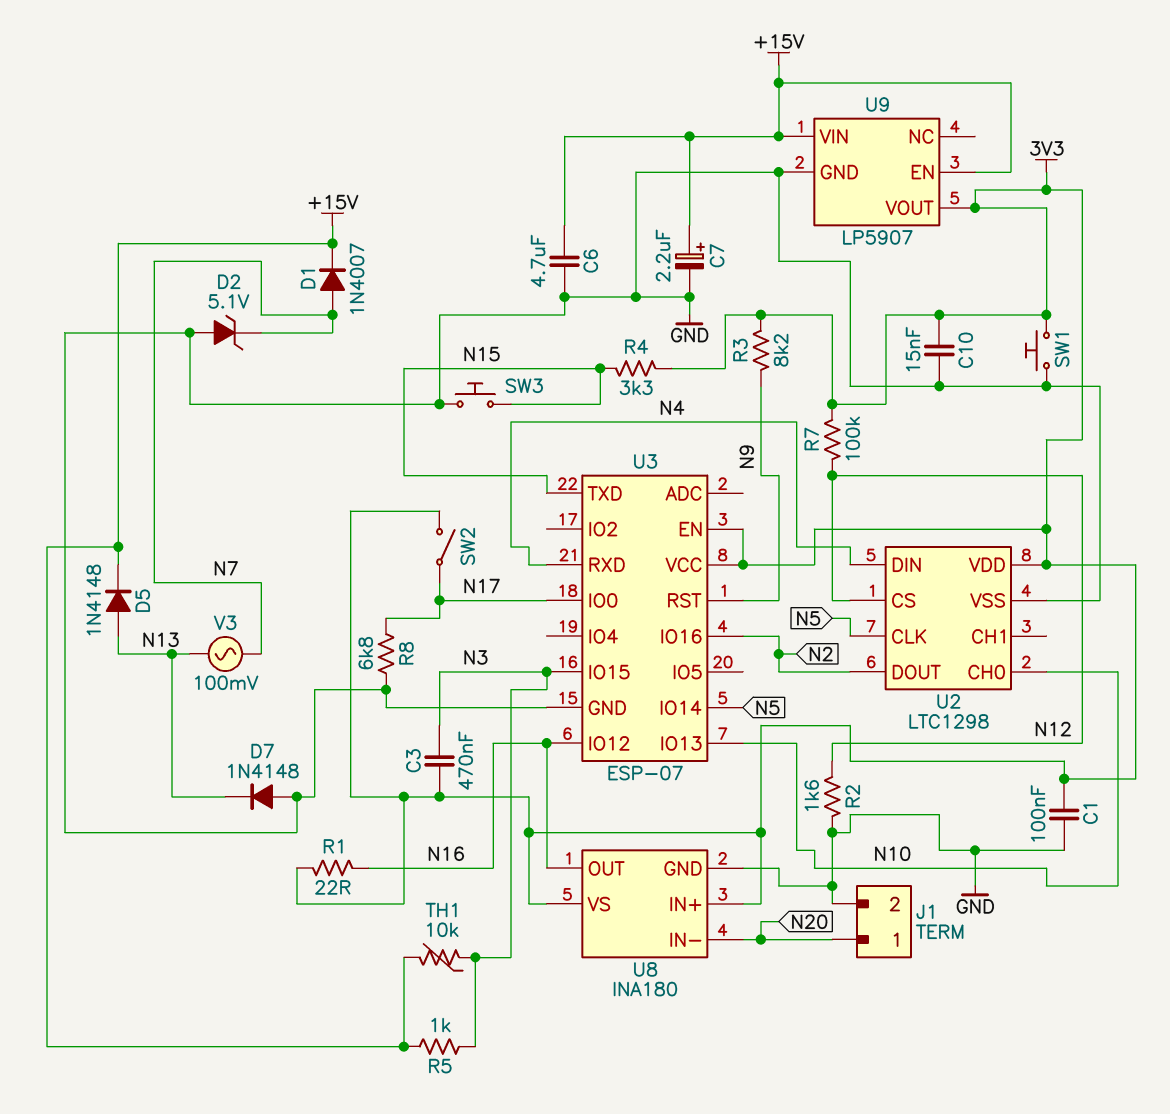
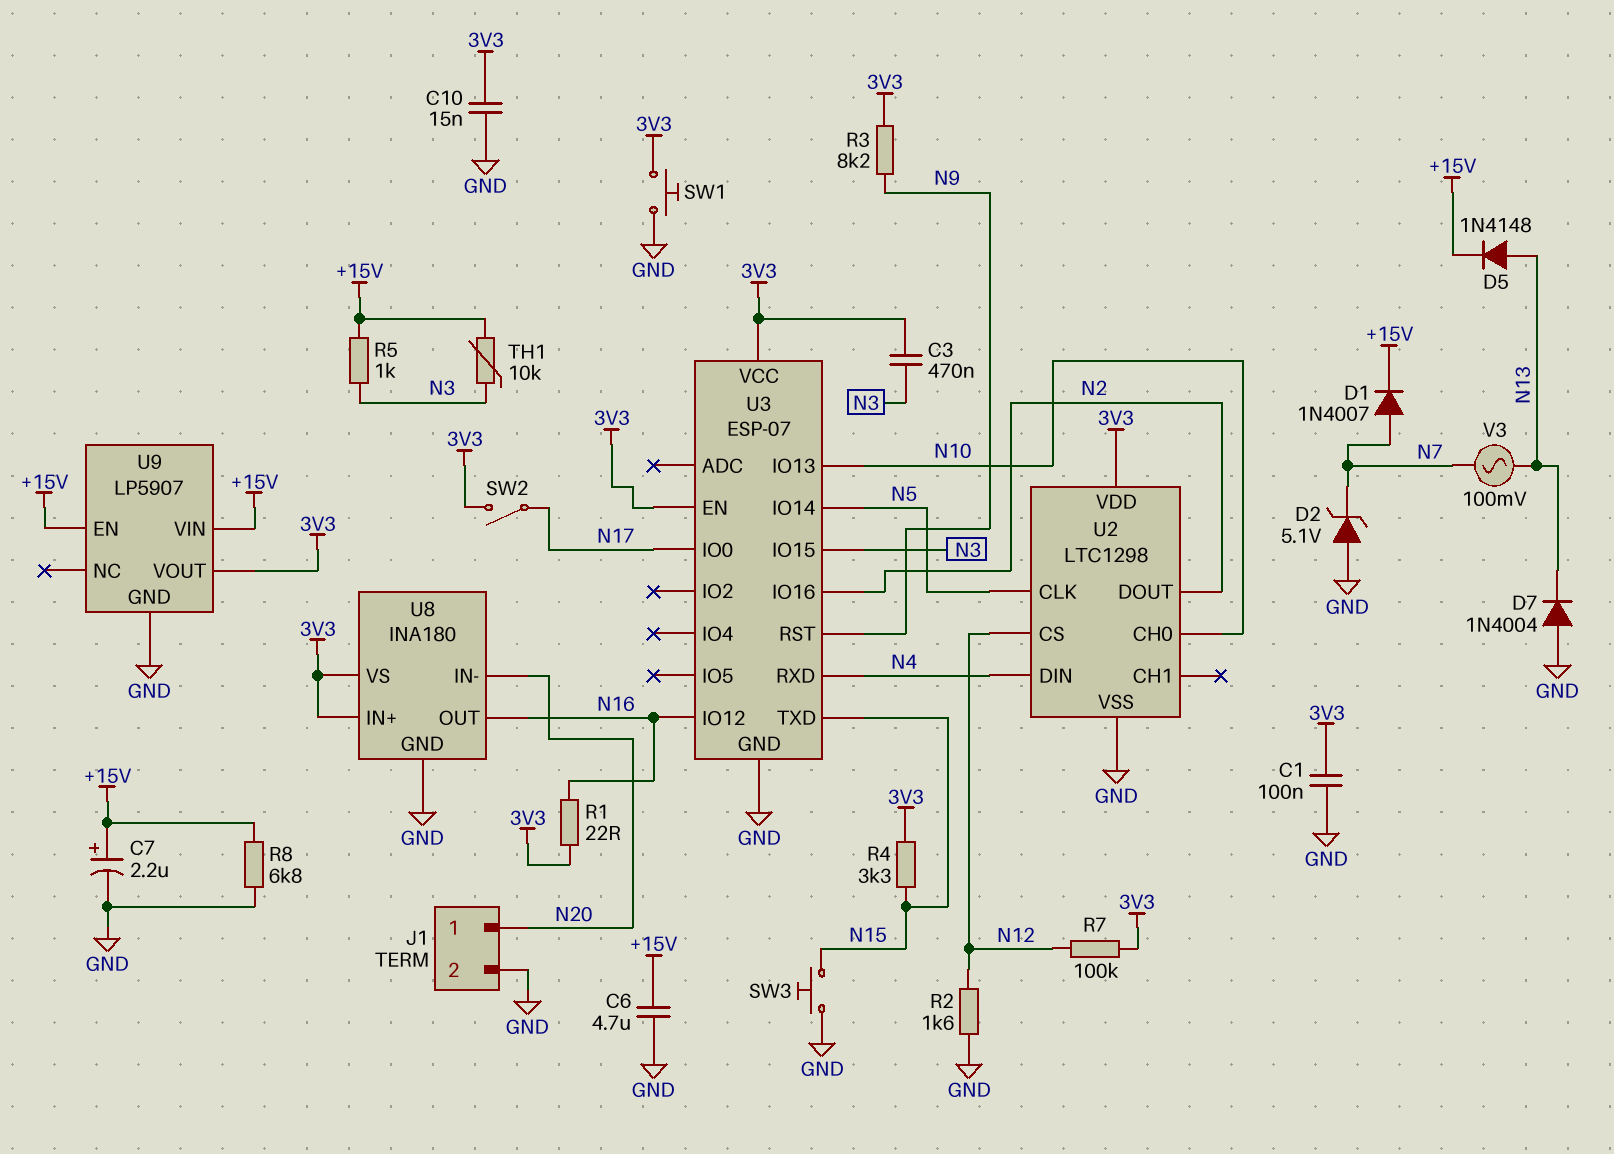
D7: diode 1N4148 (A GND, K N13) -> diode 1N4004 (A GND, K N13)
R8: 6.8k (GND, N17) -> 6.8k (+15V, GND)

